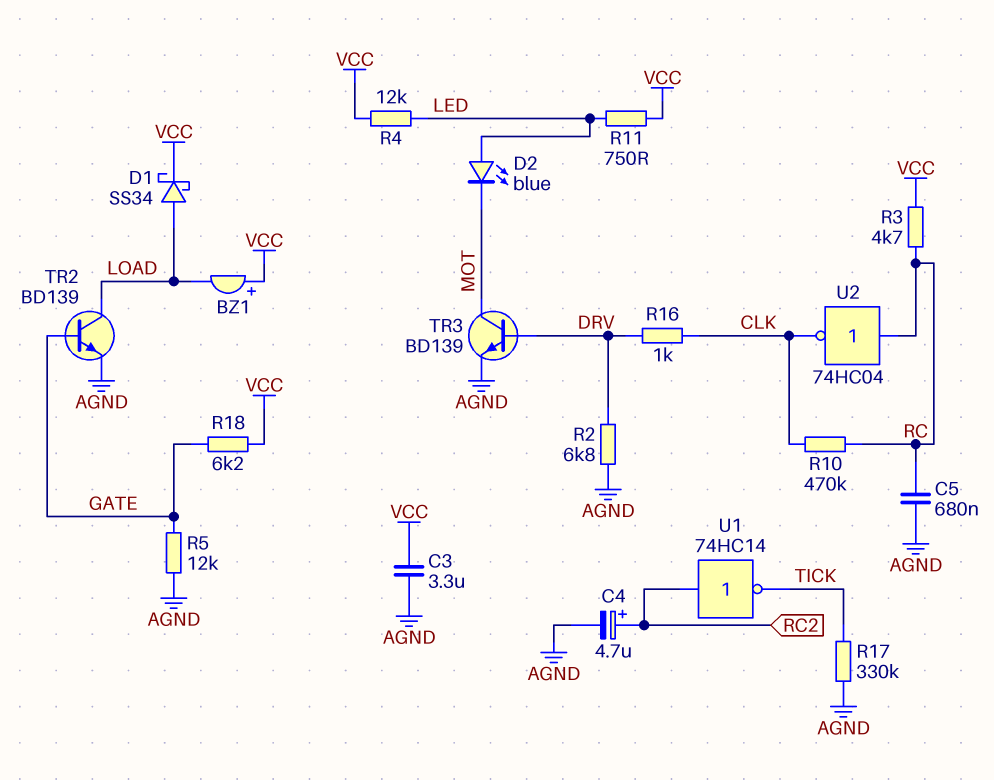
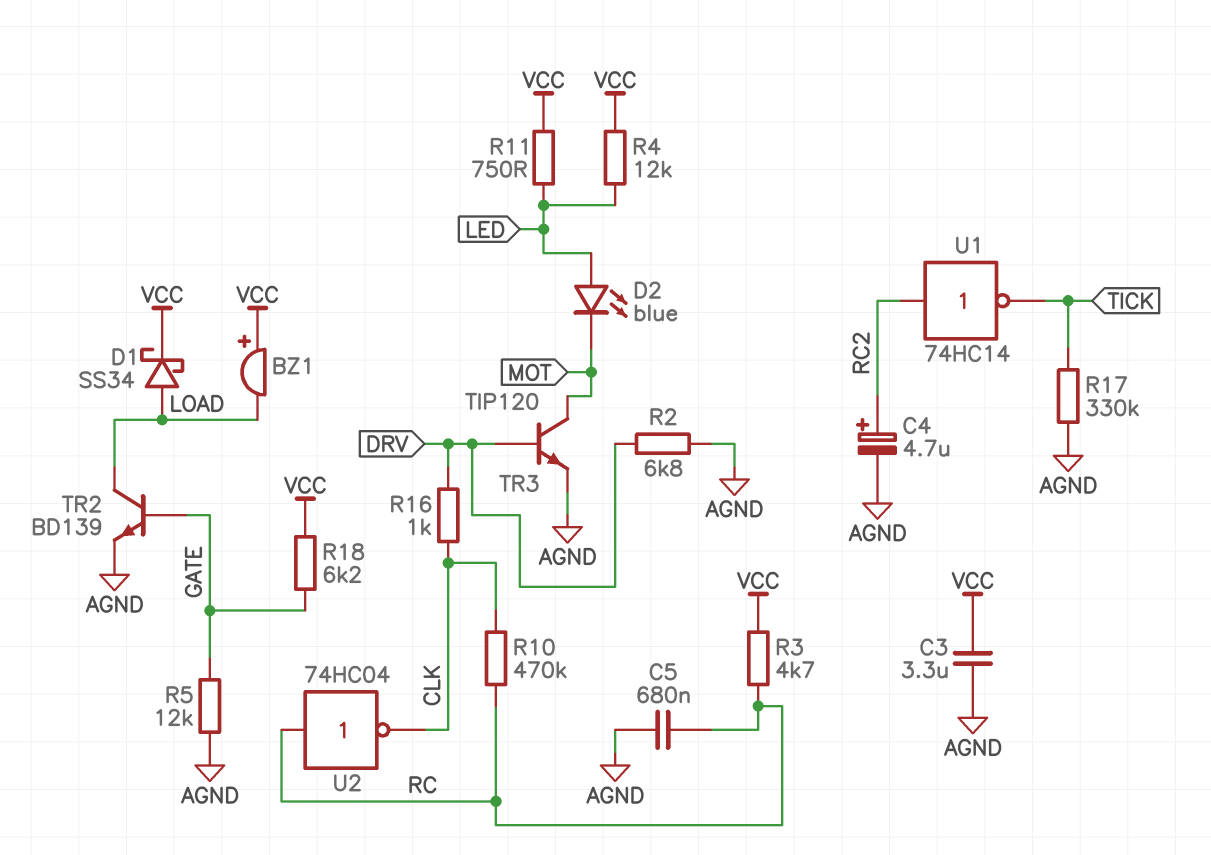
TR3: NPN BD139 (B DRV, C MOT, E AGND) -> NPN TIP120 (B DRV, C MOT, E AGND)

